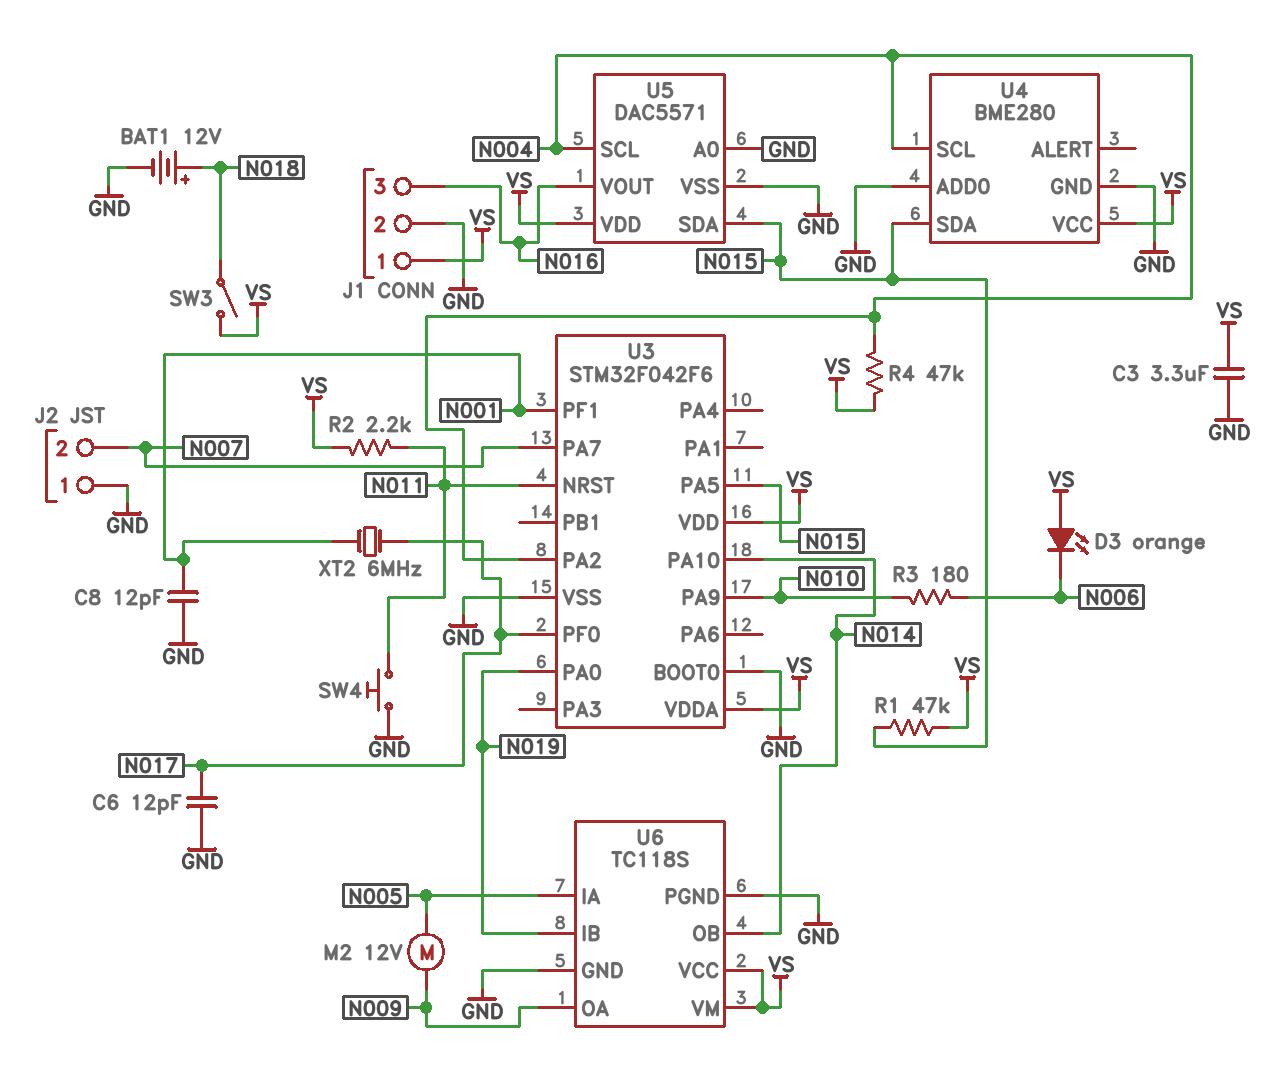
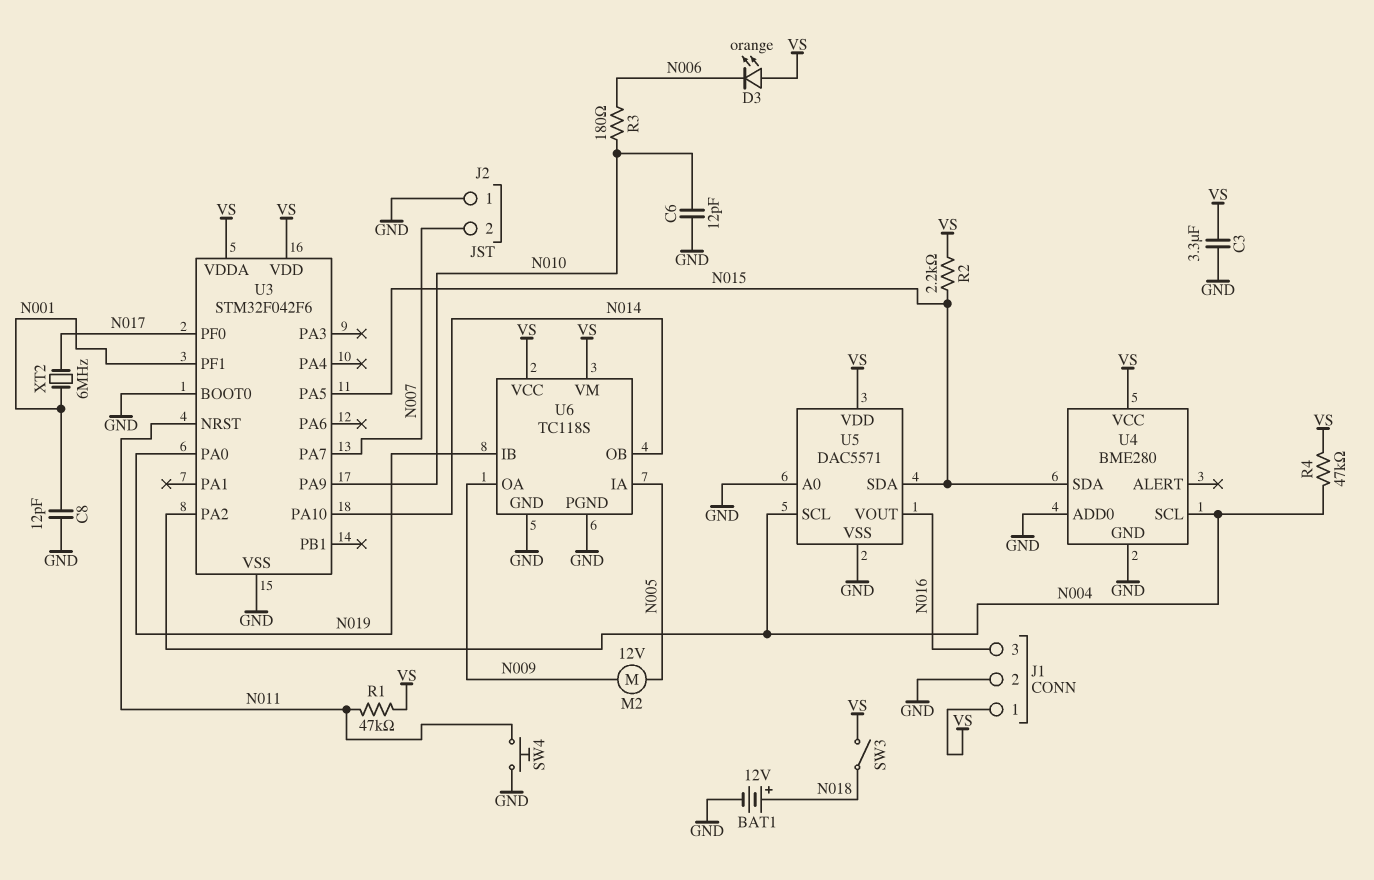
C6: 12pF (GND, N017) -> 12pF (GND, N010)
R1: 47k (N015, VS) -> 47k (N011, VS)
R2: 2.2k (N011, VS) -> 2.2k (N015, VS)

